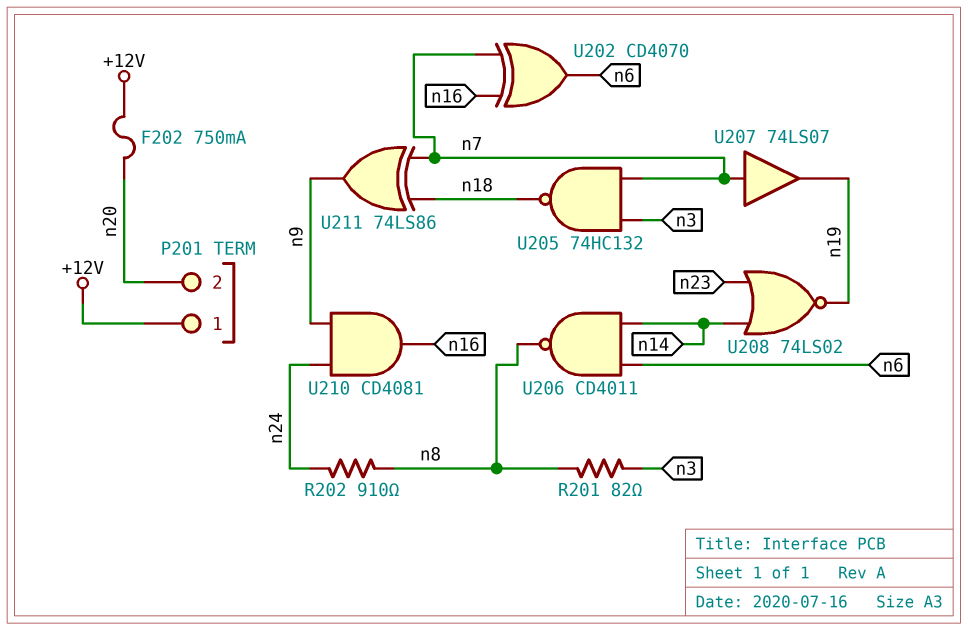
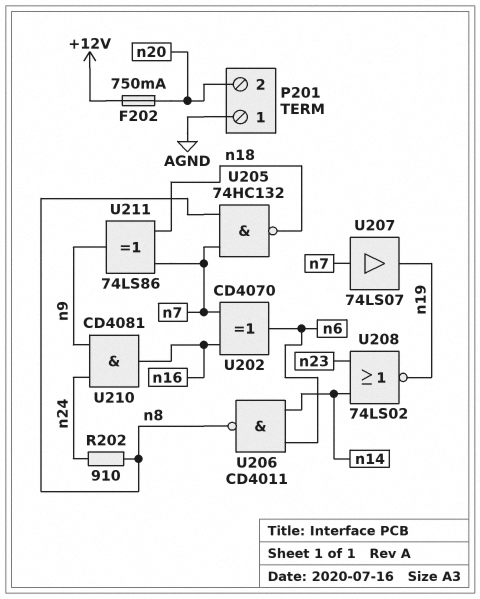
P201 pin 1: +12V -> AGND
R201: 82 (n3, n8) -> none
U205: NAND 74HC132 (in n3, in n7, out n18) -> NAND 74HC132 (in n7, in n8, out n18)

